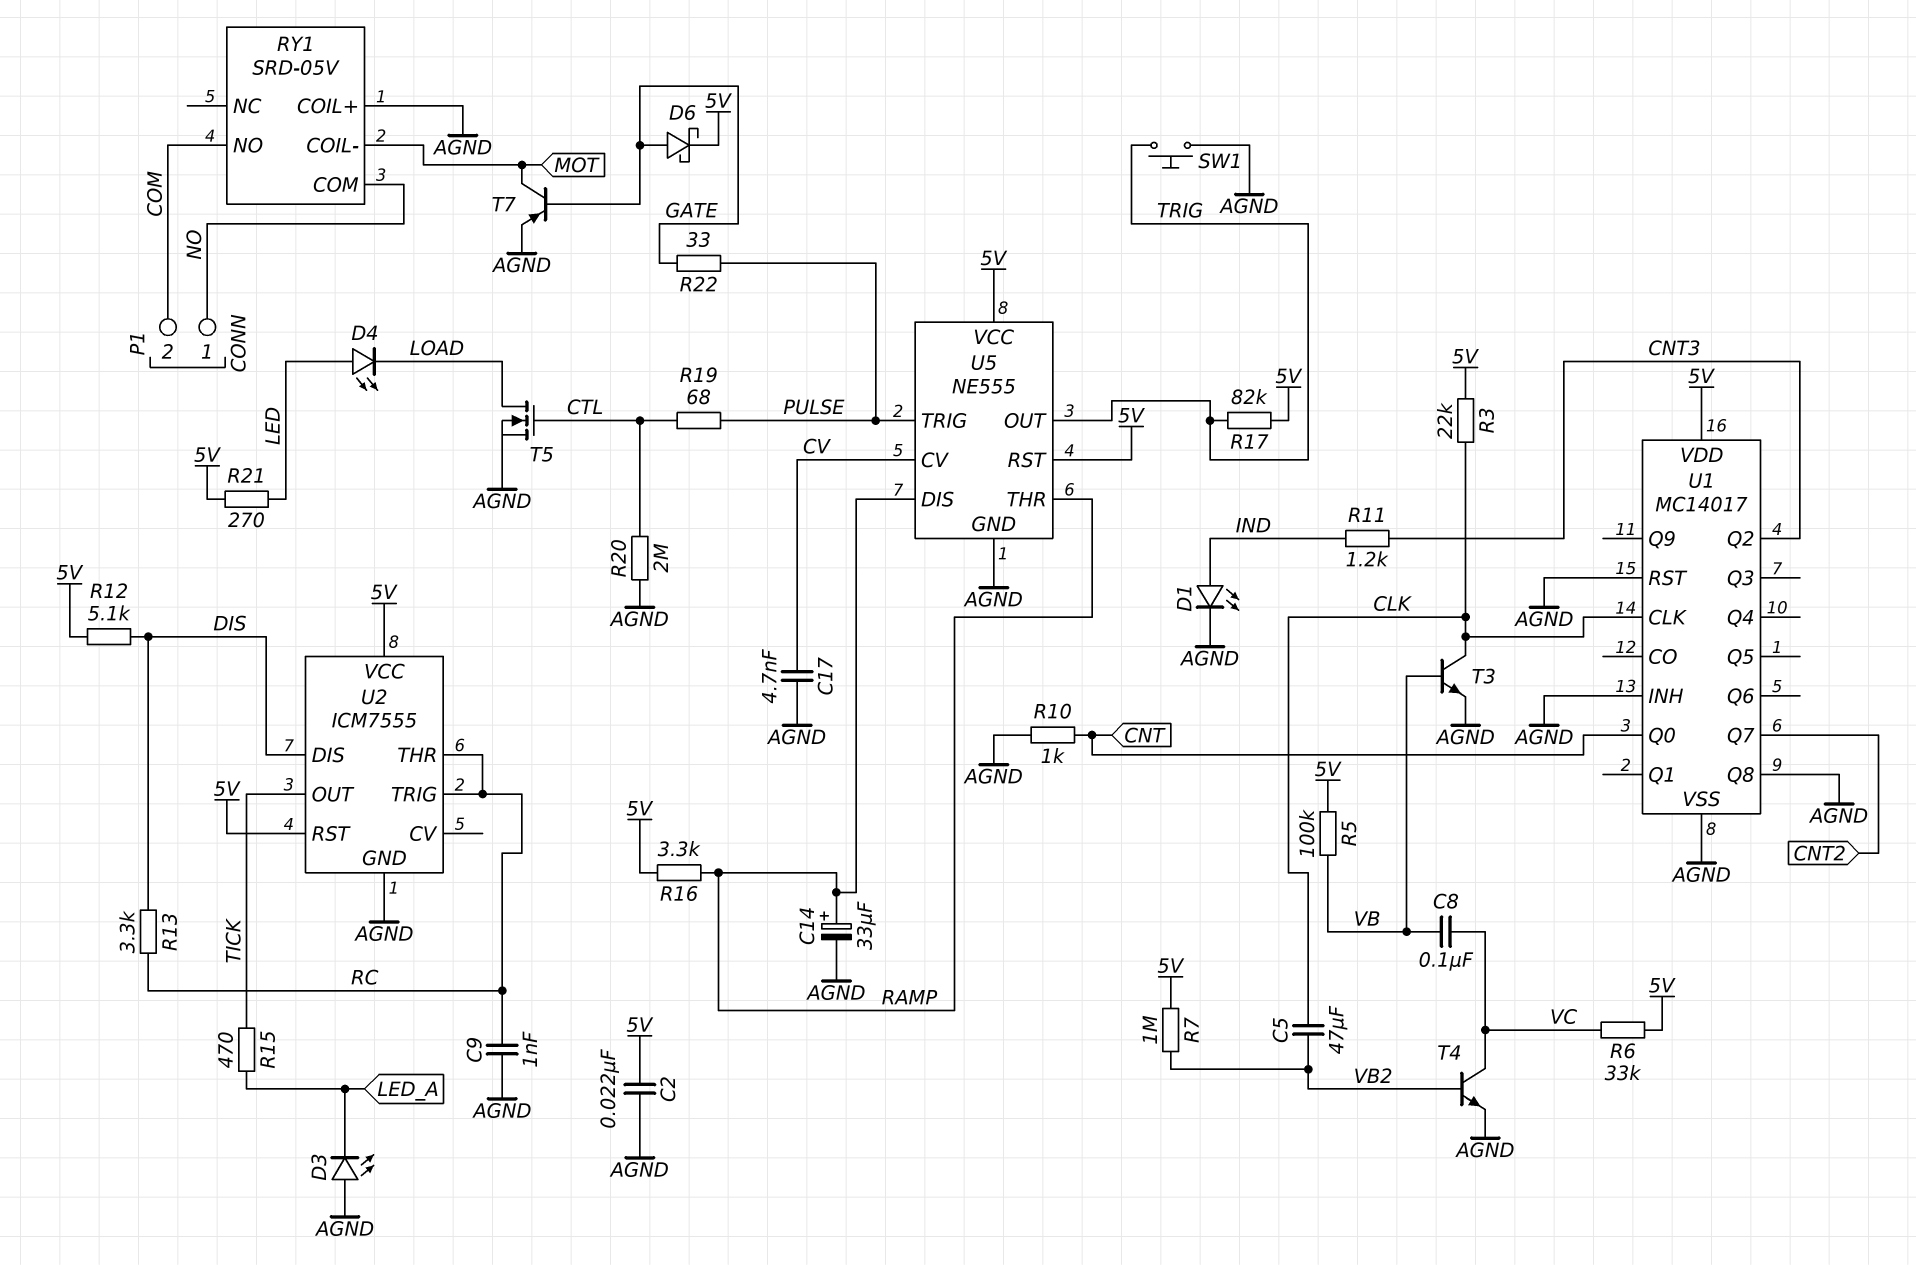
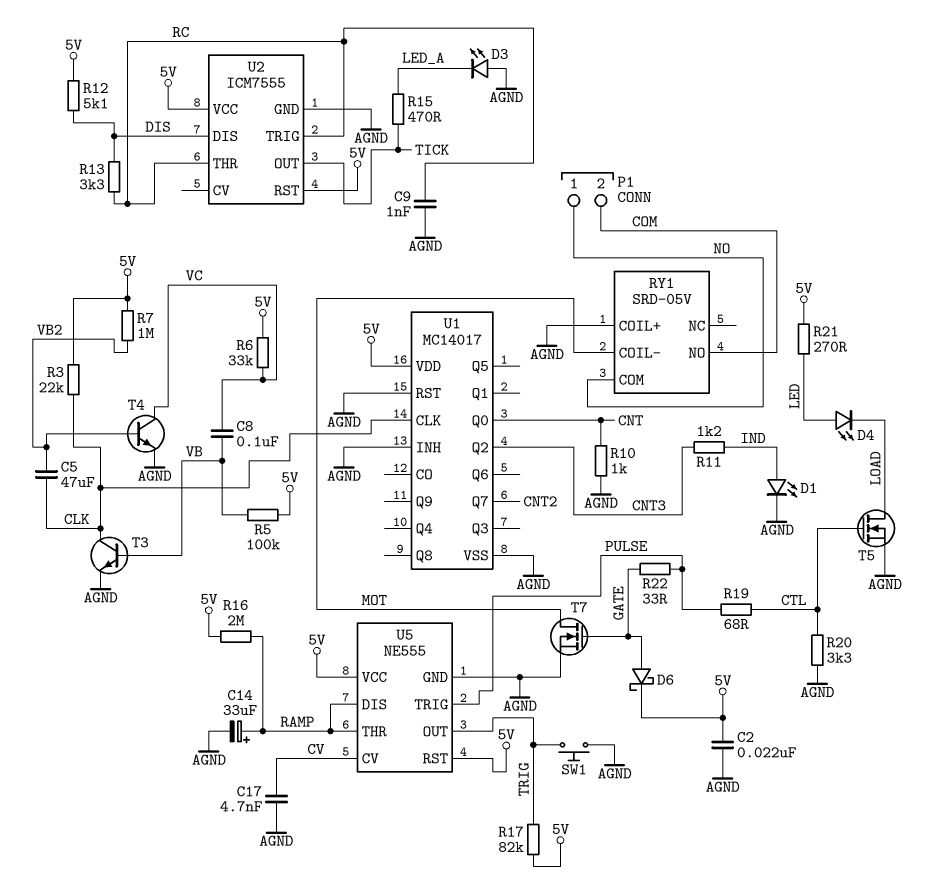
R16: 3.3k (5V, RAMP) -> 2M (5V, RAMP)
R20: 2M (AGND, CTL) -> 3.3k (AGND, CTL)
T7: PNP (B GATE, C MOT, E AGND) -> NMOS (G GATE, D MOT, S AGND)
U1 pin Q8: AGND -> none

